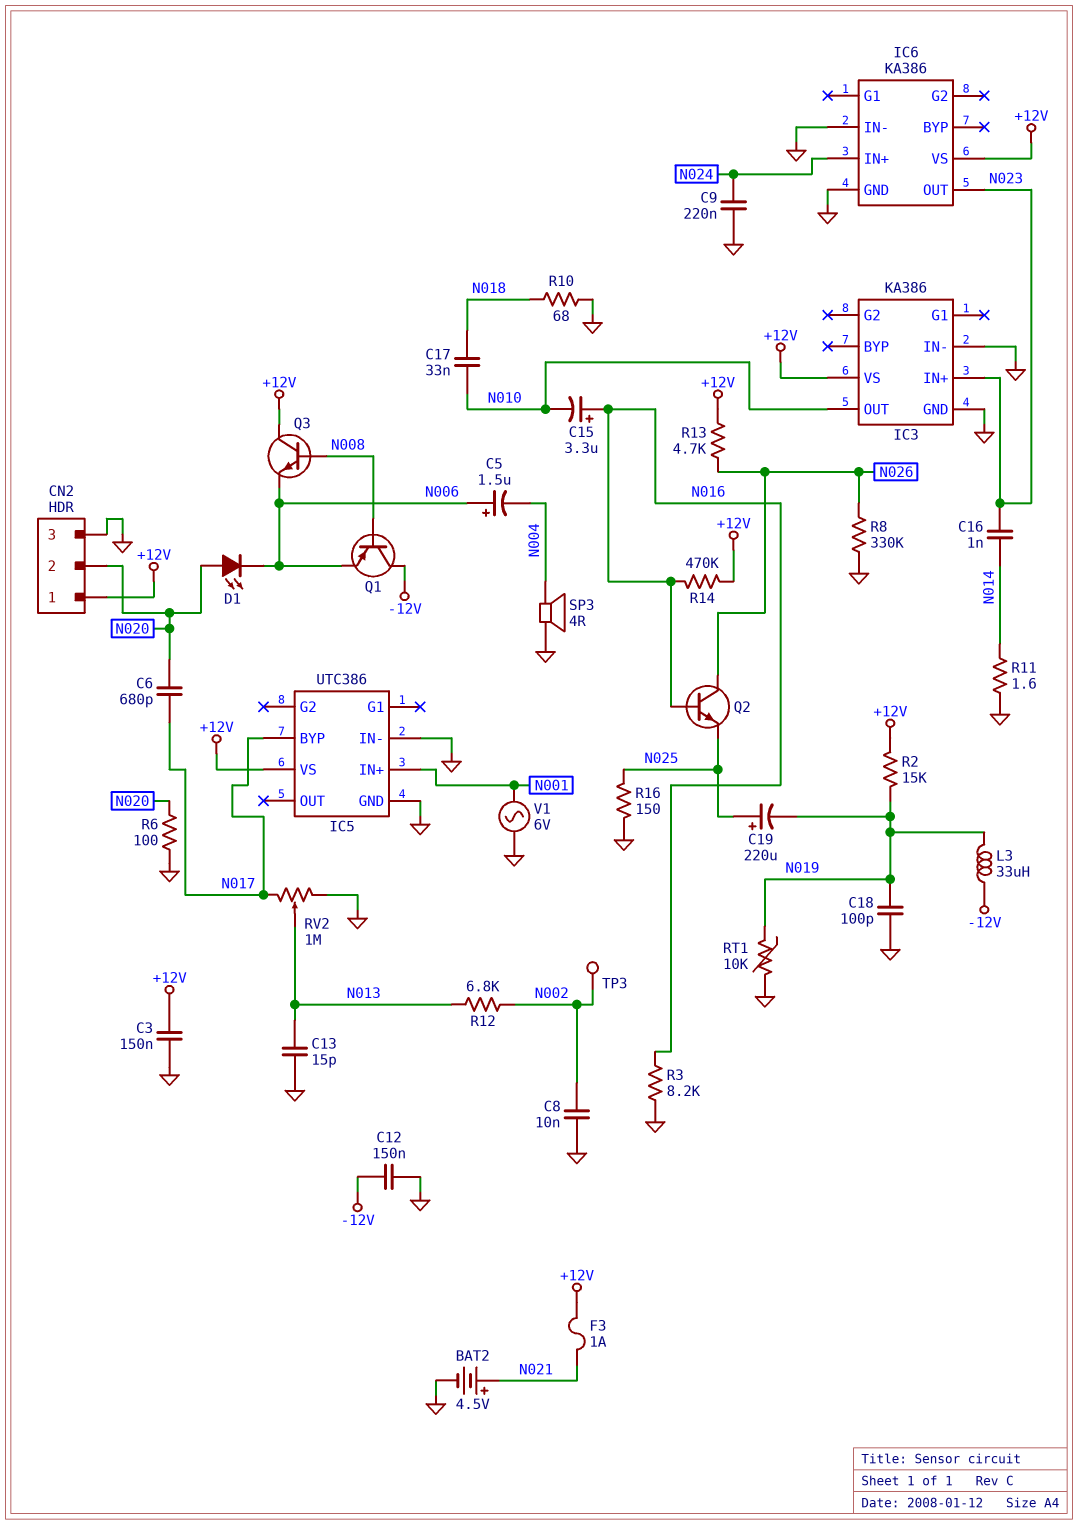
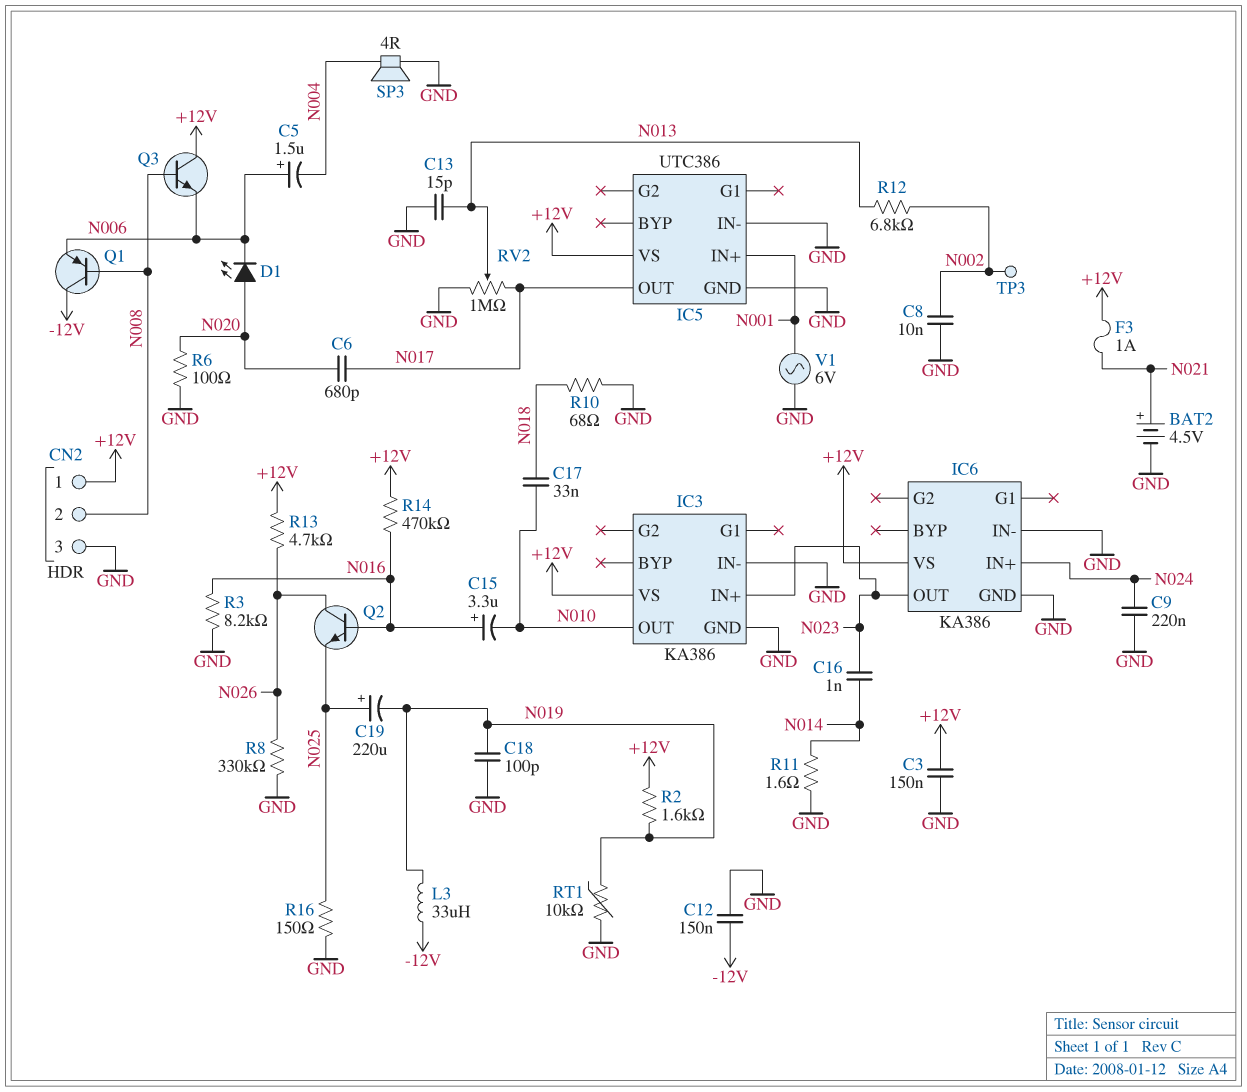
CN2 pin 2: N020 -> N008
IC5 pin BYP: N017 -> none
IC5 pin OUT: none -> N017
R2: 15k (+12V, N019) -> 1.6k (+12V, N019)

